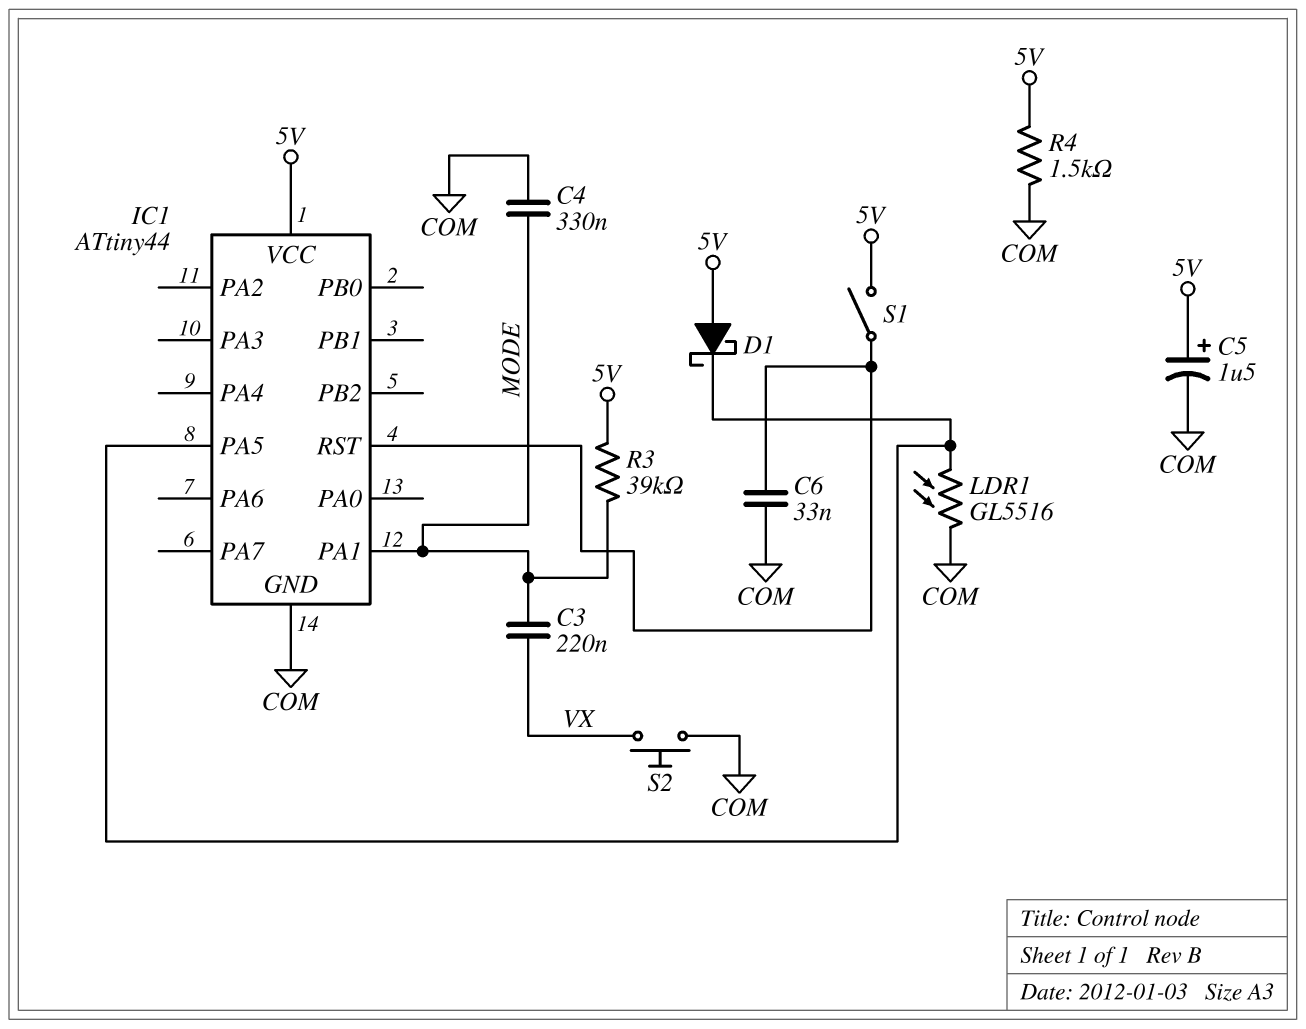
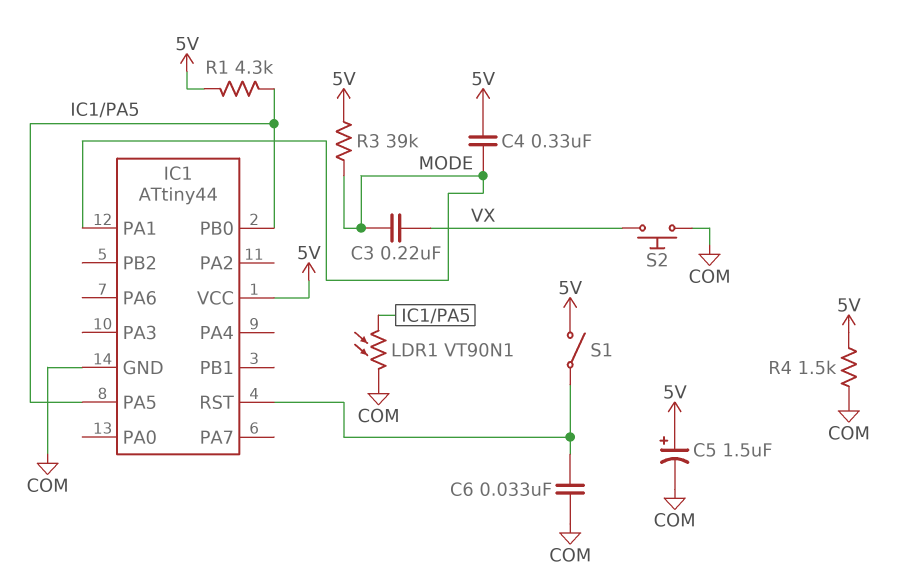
C4: 330nF (COM, MODE) -> 330nF (5V, MODE)
D1: schottky (A 5V, K IC1/PA5) -> none
IC1 pin PB0: none -> IC1/PA5
LDR1: GL5516 (COM, IC1/PA5) -> VT90N1 (COM, IC1/PA5)
R1: none -> 4.3k (5V, IC1/PA5)

